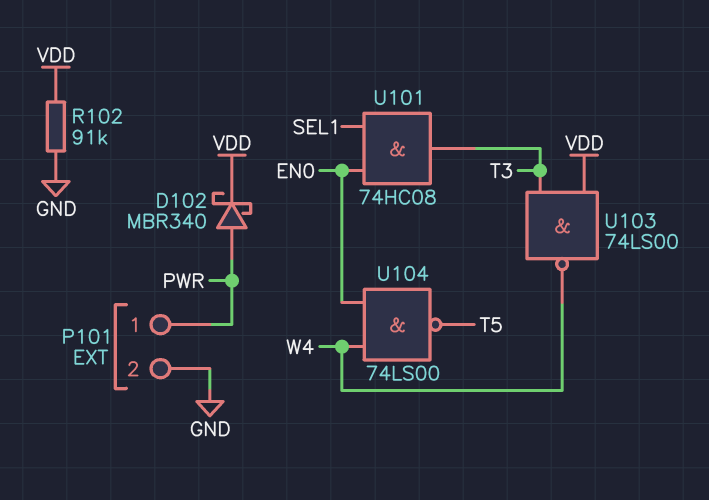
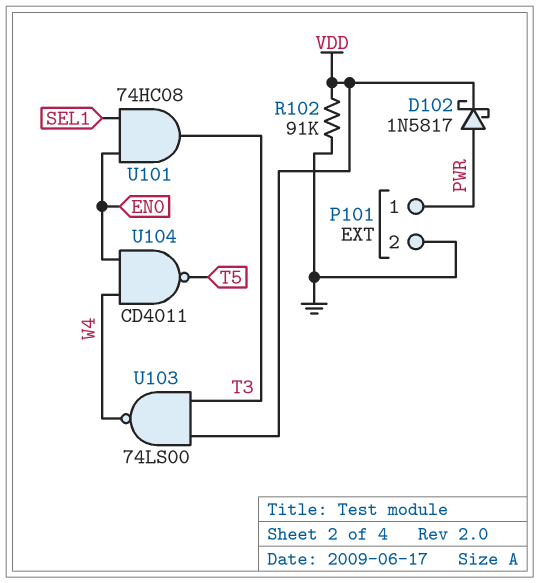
D102: schottky MBR340 (A PWR, K VDD) -> schottky 1N5817 (A PWR, K VDD)
U104: NAND 74LS00 (in EN0, in W4, out T5) -> NAND CD4011 (in EN0, in W4, out T5)

